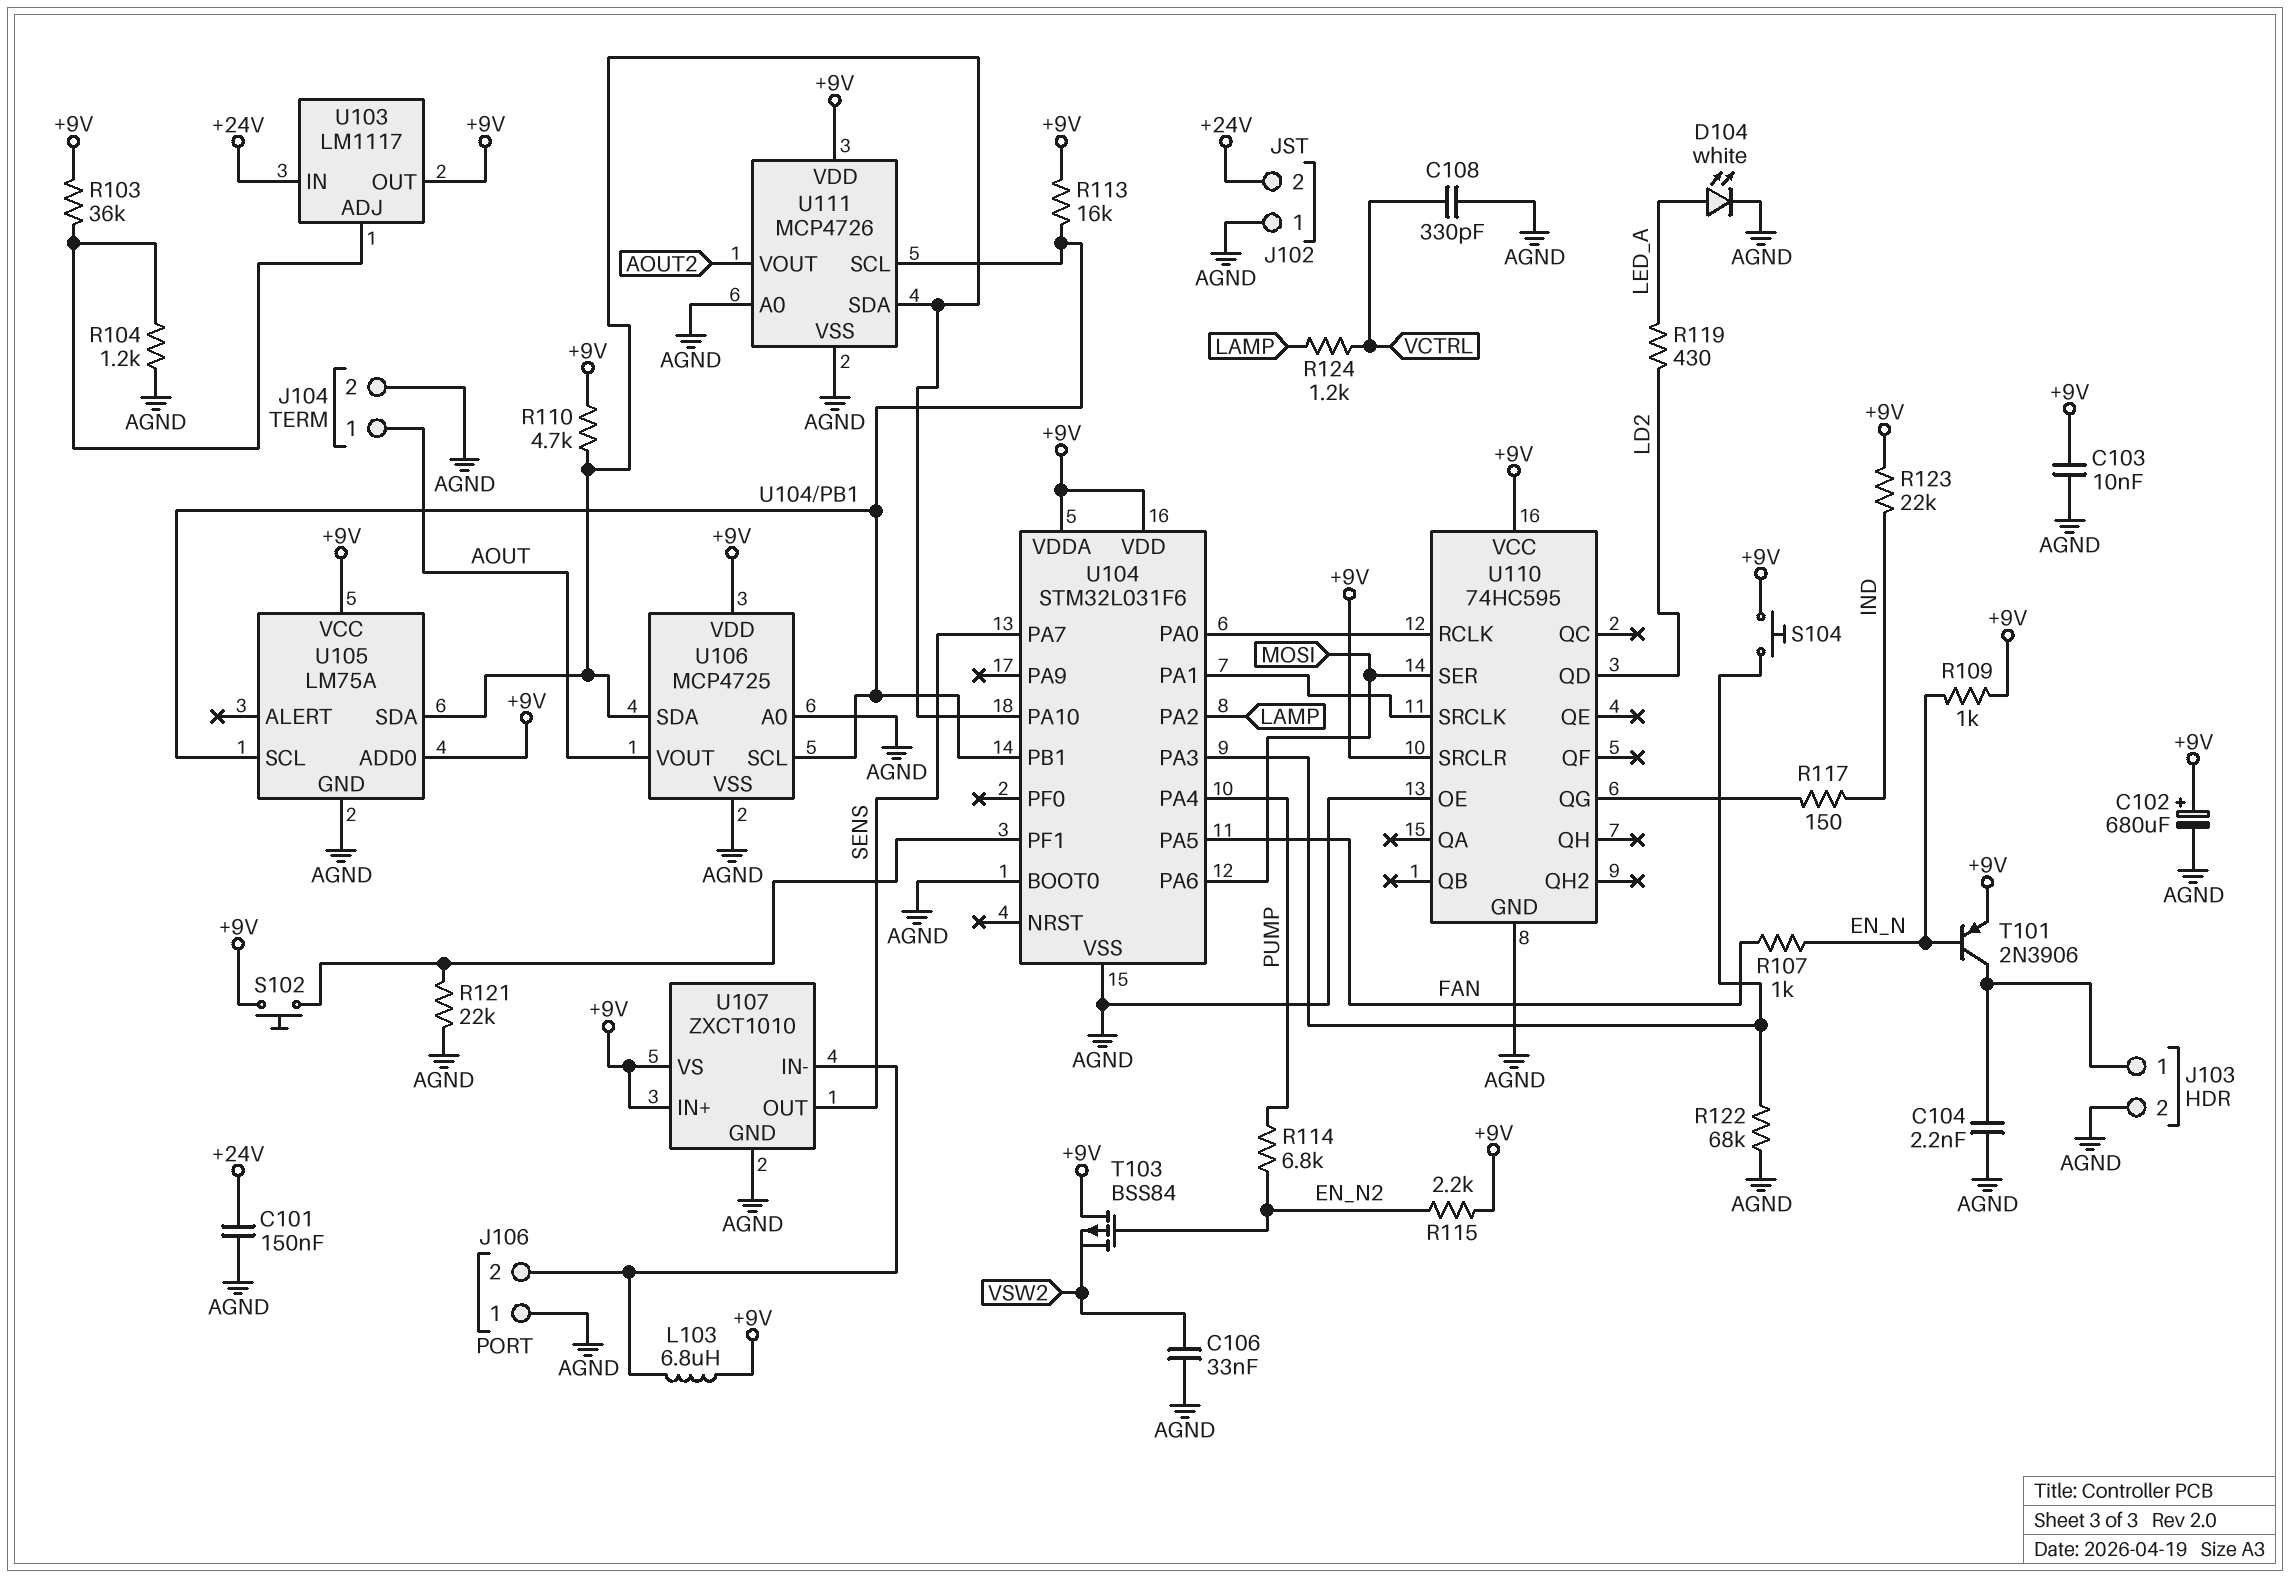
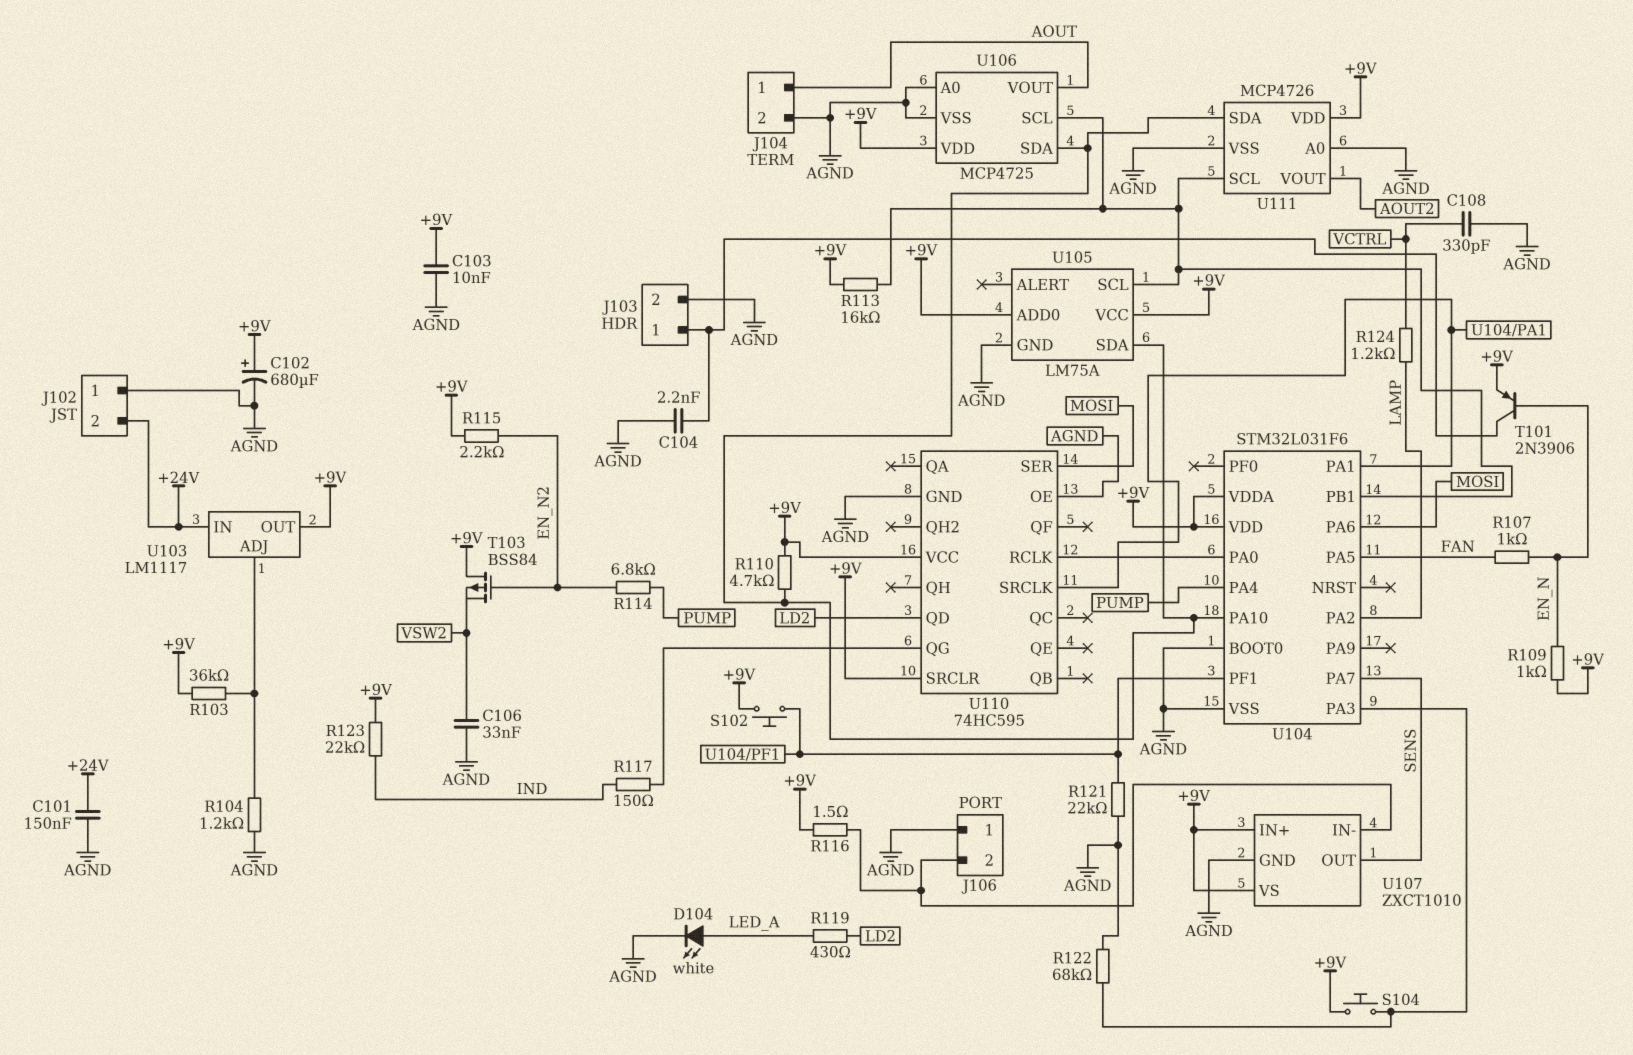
L103: 6.8uH (+9V, J106/2) -> none
R116: none -> 1.5 (+9V, J106/2)

